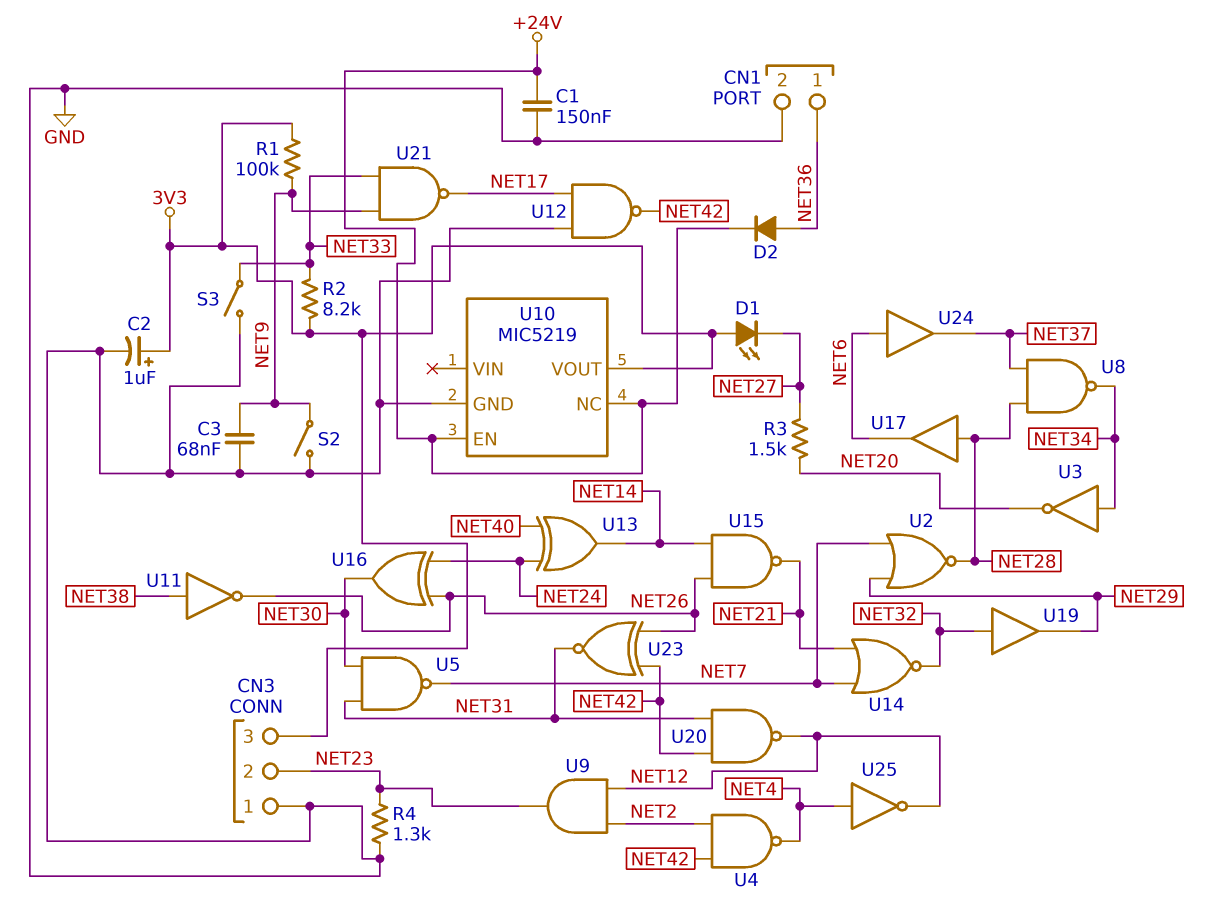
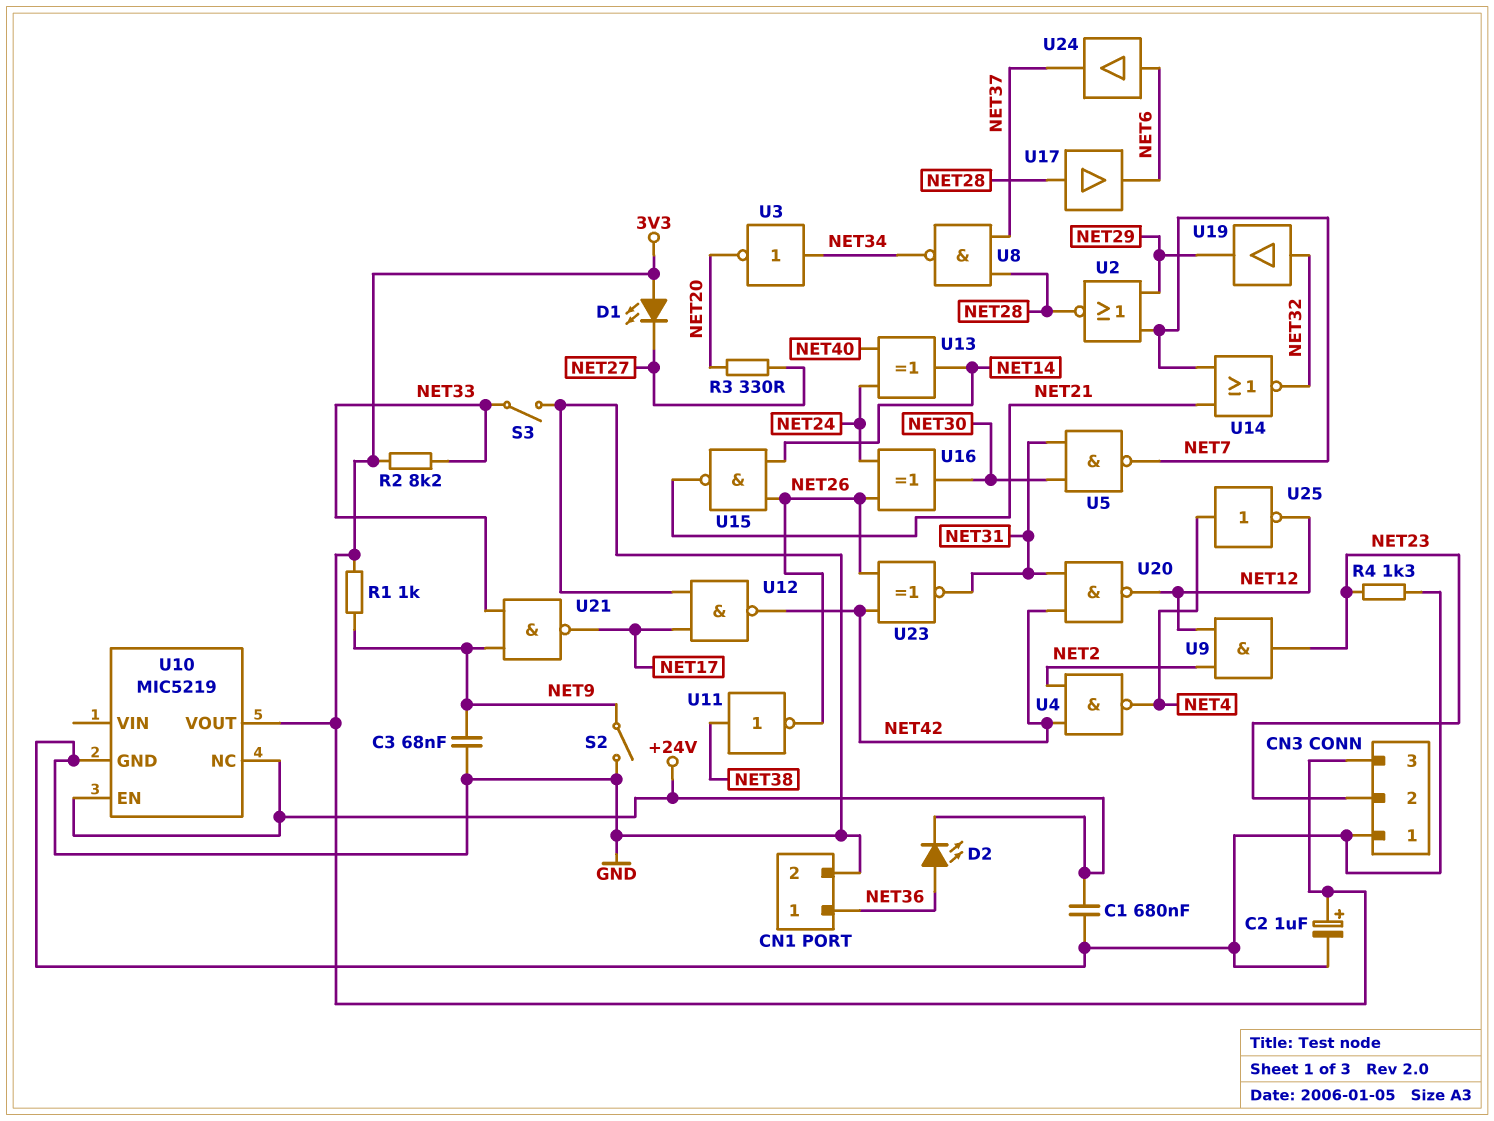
C1: 150nF (+24V, GND) -> 680nF (+24V, GND)
D2: diode (A NET36, K +24V) -> LED (A NET36, K +24V)
R1: 100k (3V3, NET9) -> 1k (3V3, NET9)
R3: 1.5k (NET20, NET27) -> 330 (NET20, NET27)

